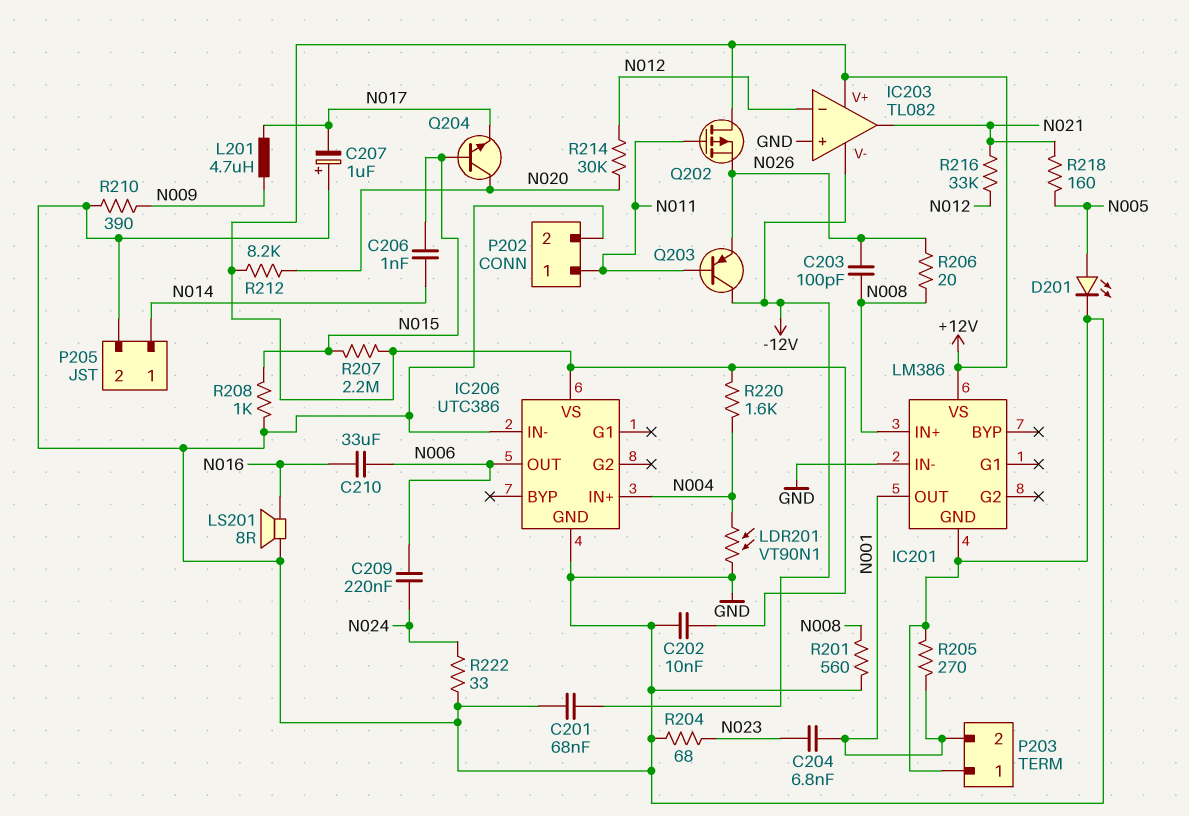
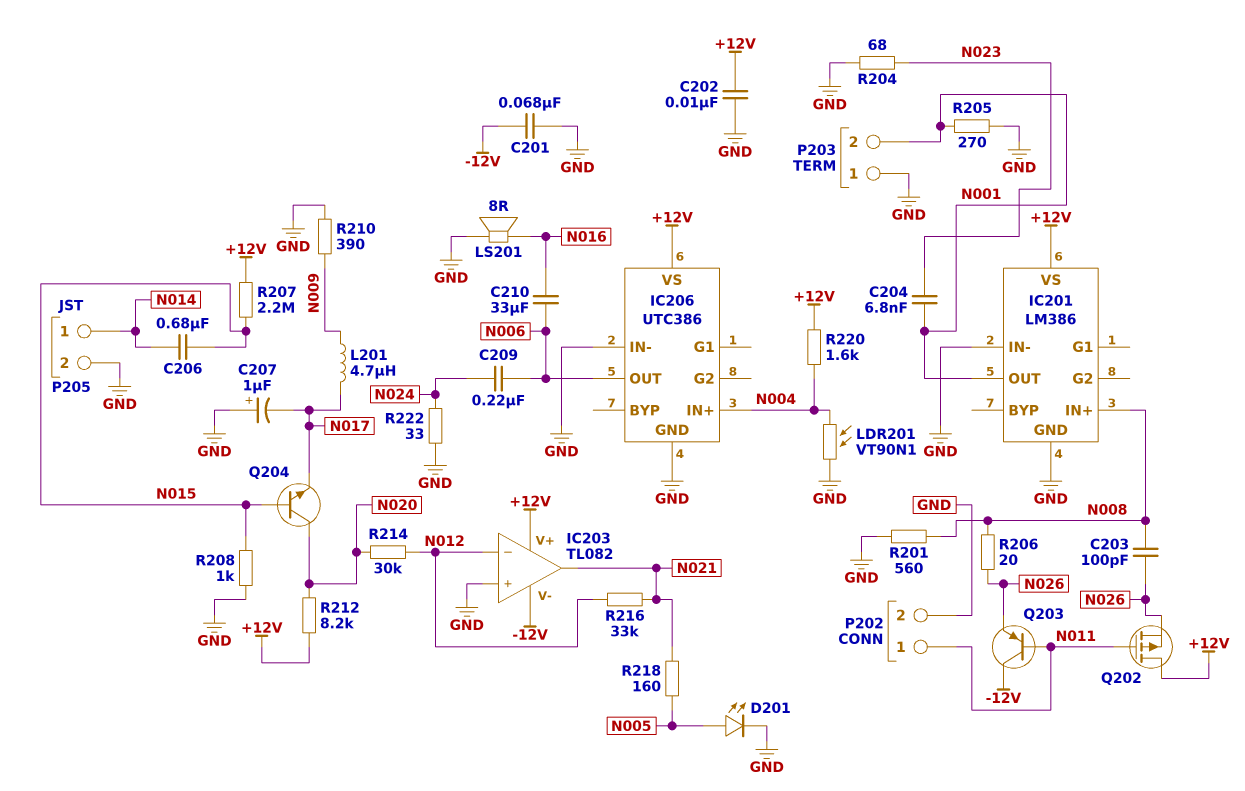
C206: 1nF (N014, N015) -> 680nF (N014, N015)

